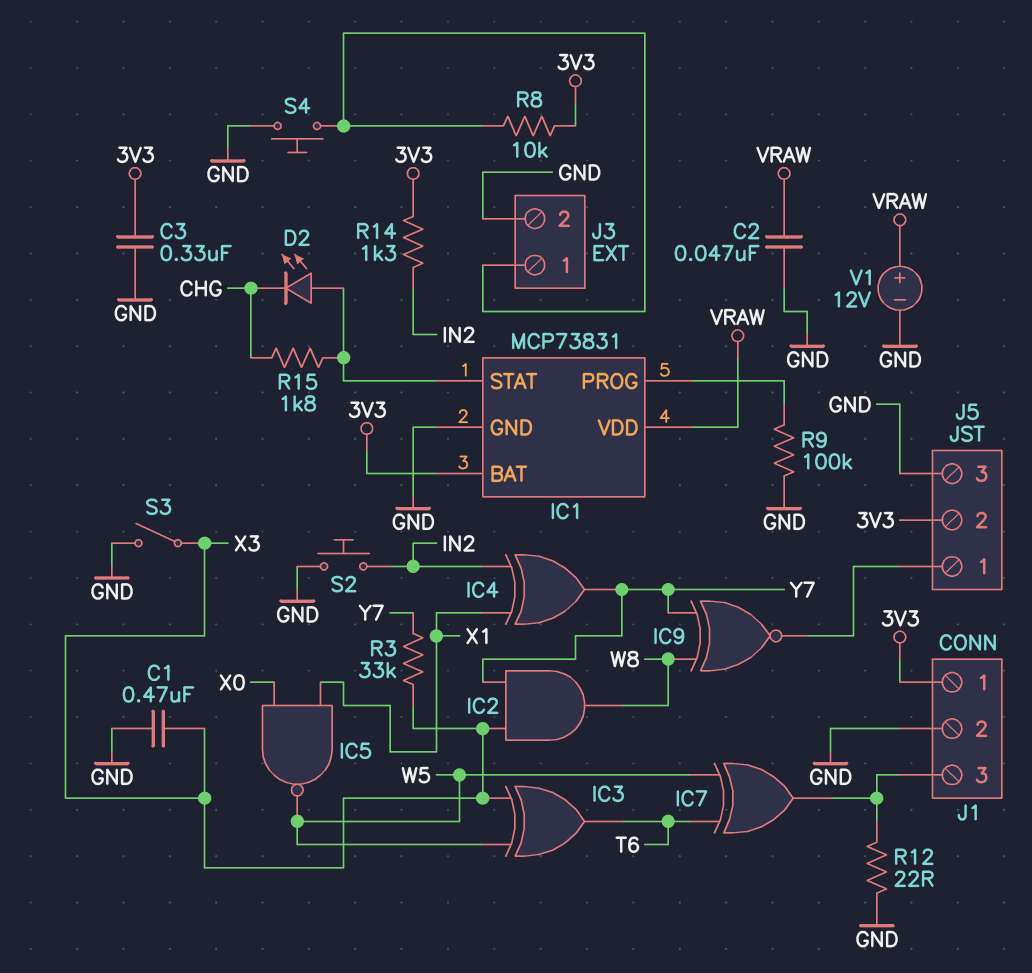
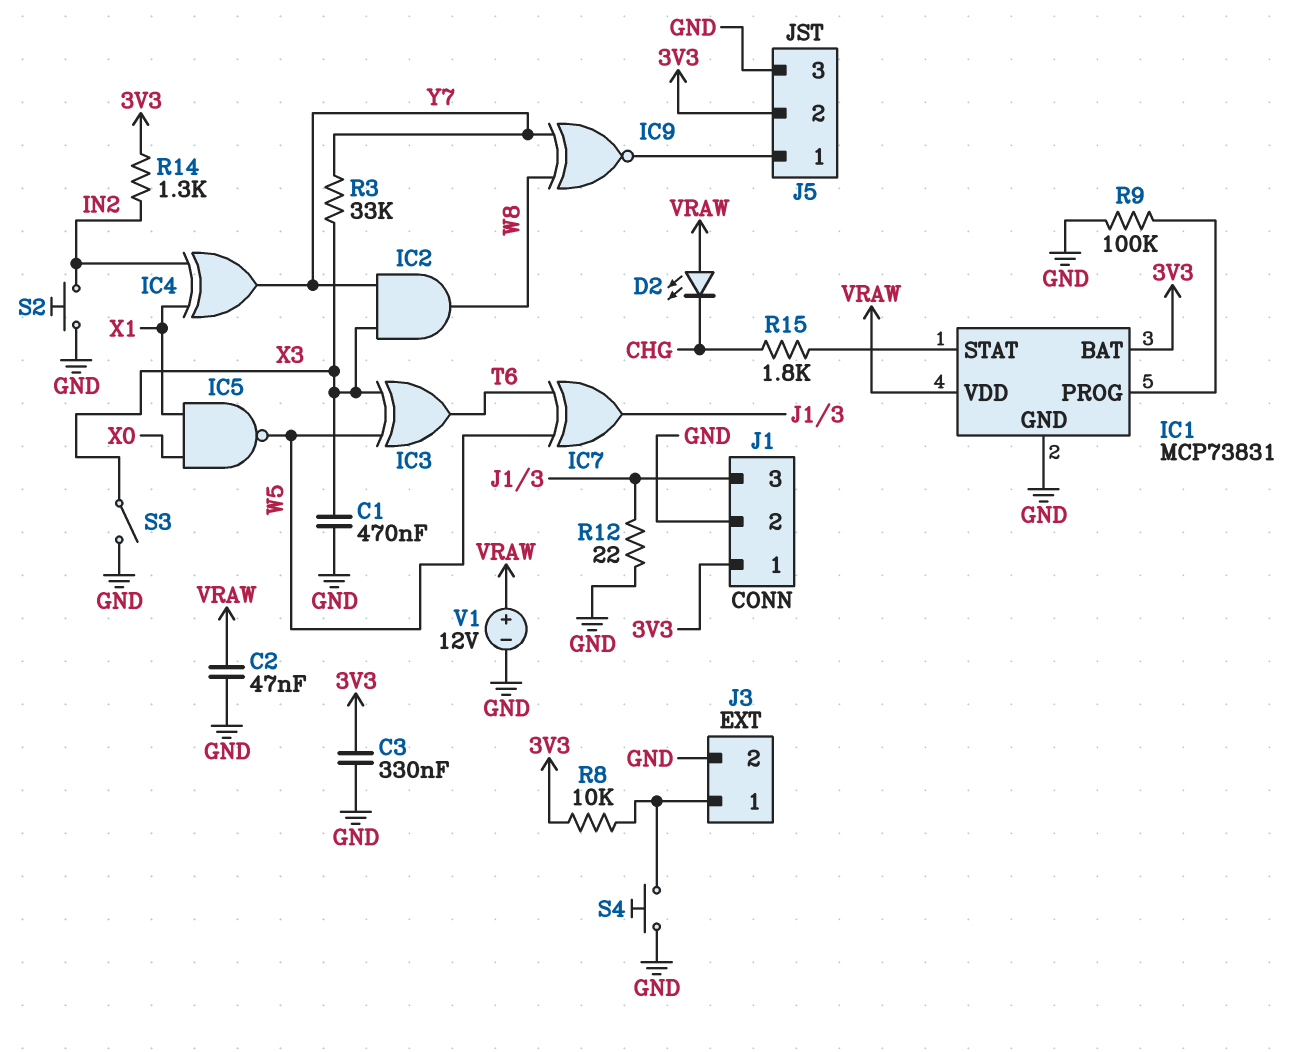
D2: LED (A IC1/STAT, K CHG) -> LED (A VRAW, K CHG)

